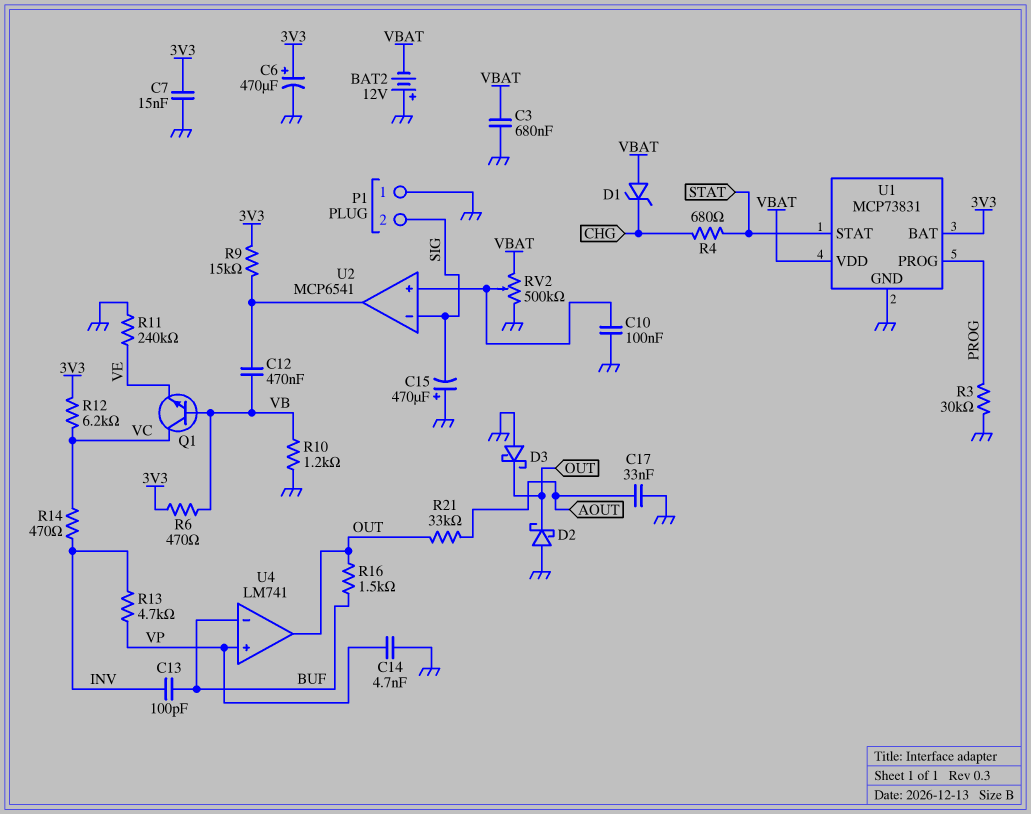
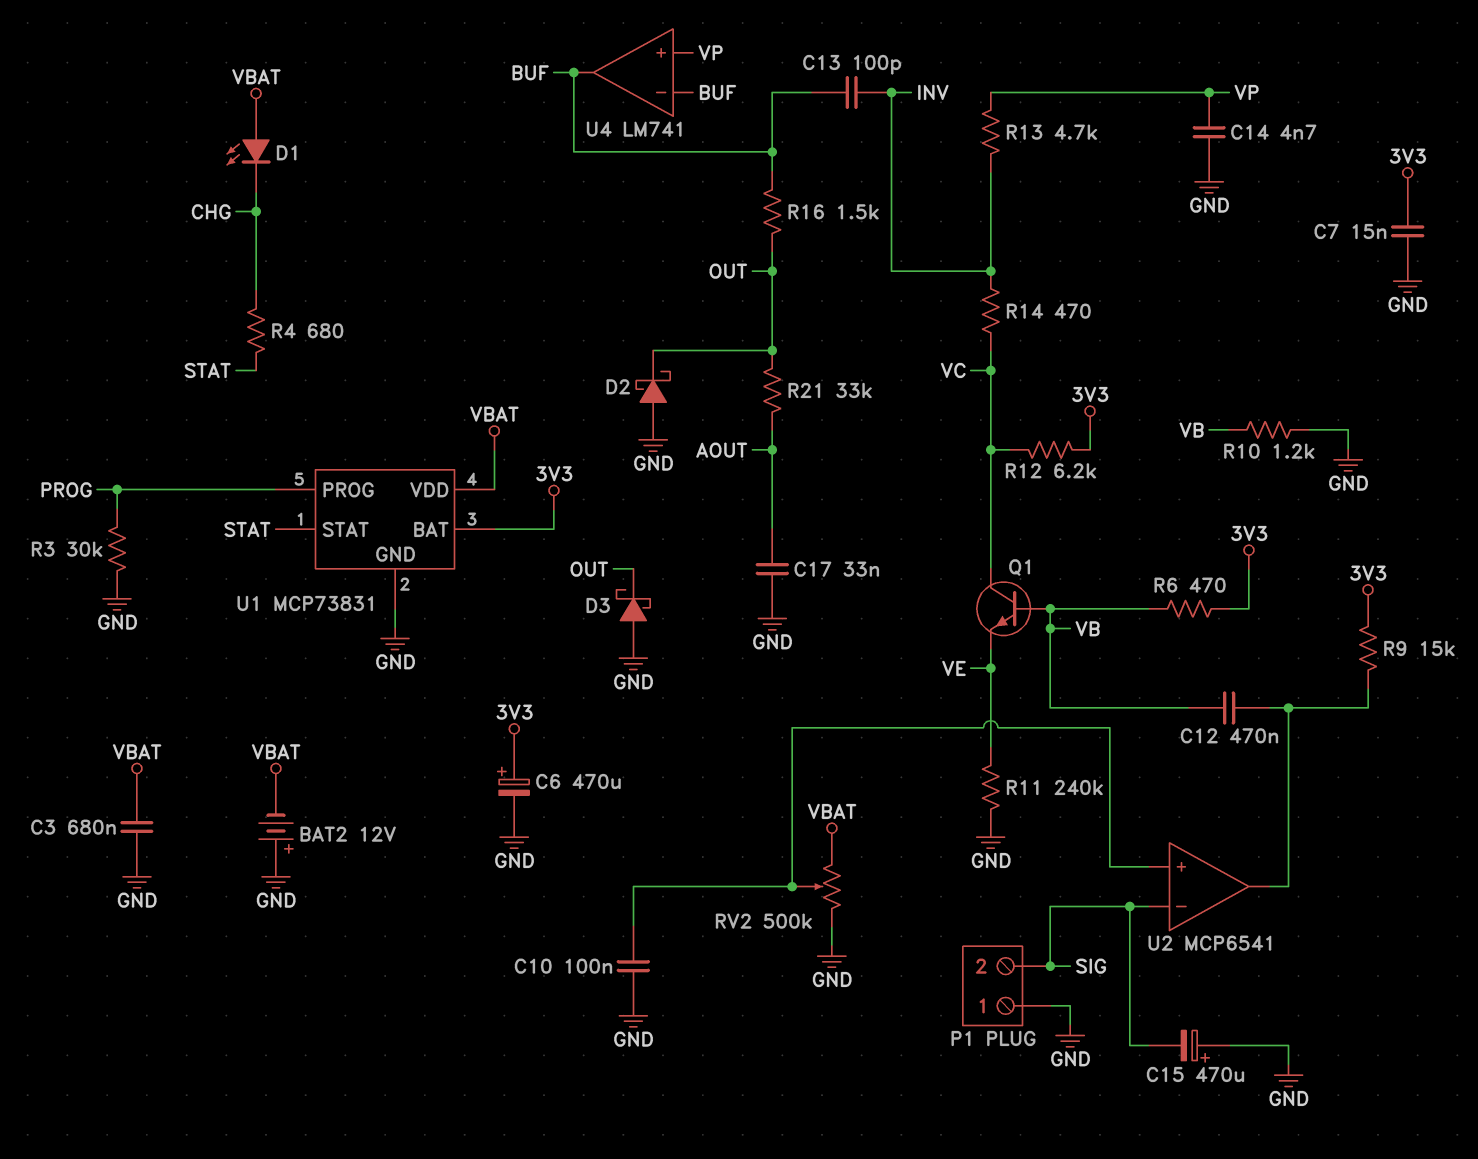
D1: zener (A VBAT, K CHG) -> LED (A VBAT, K CHG)
U4 pin out: OUT -> BUF

